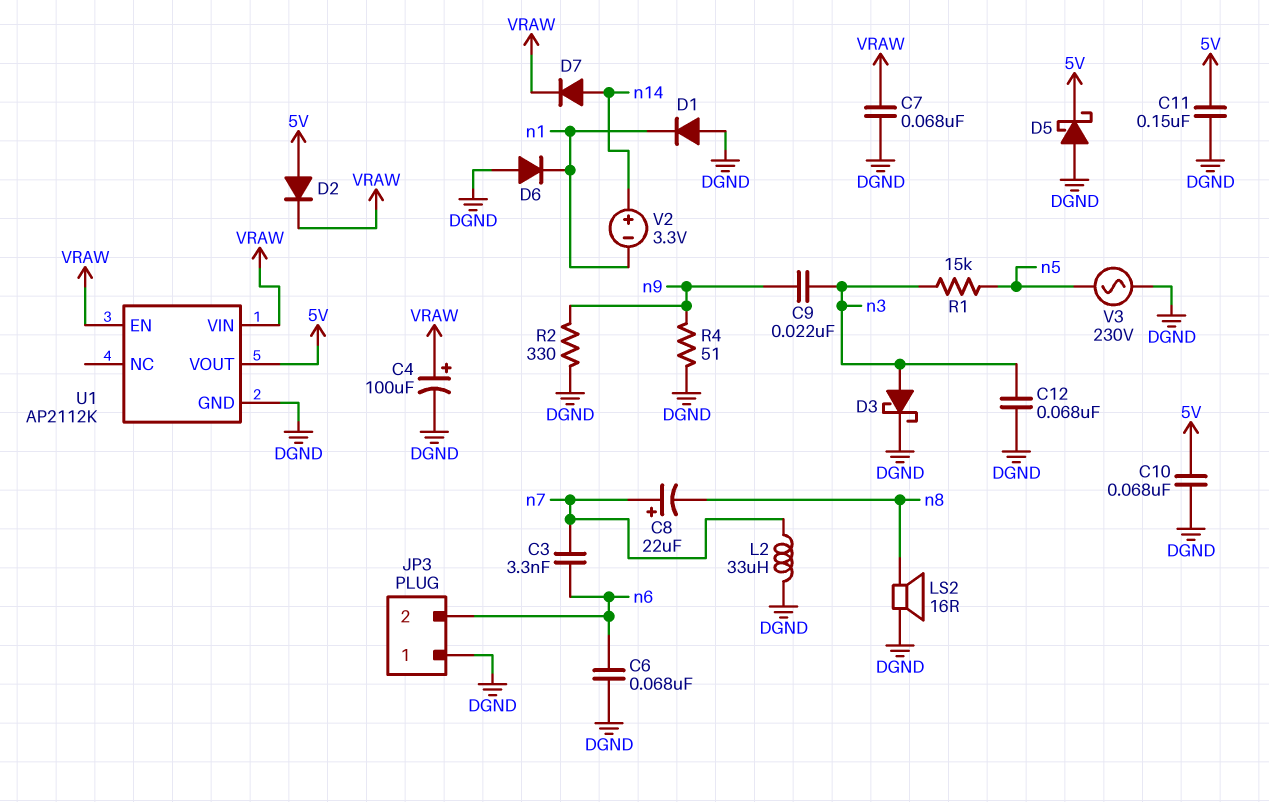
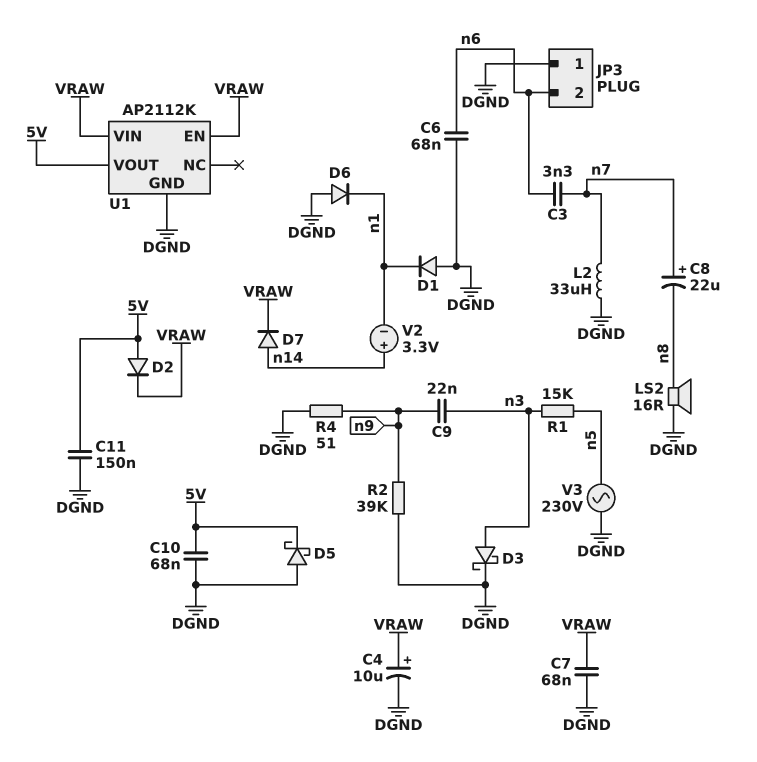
C4: 100uF (plus VRAW, minus DGND) -> 10uF (plus VRAW, minus DGND)
C12: 68nF (DGND, n3) -> none
R2: 330 (DGND, n9) -> 39k (DGND, n9)

